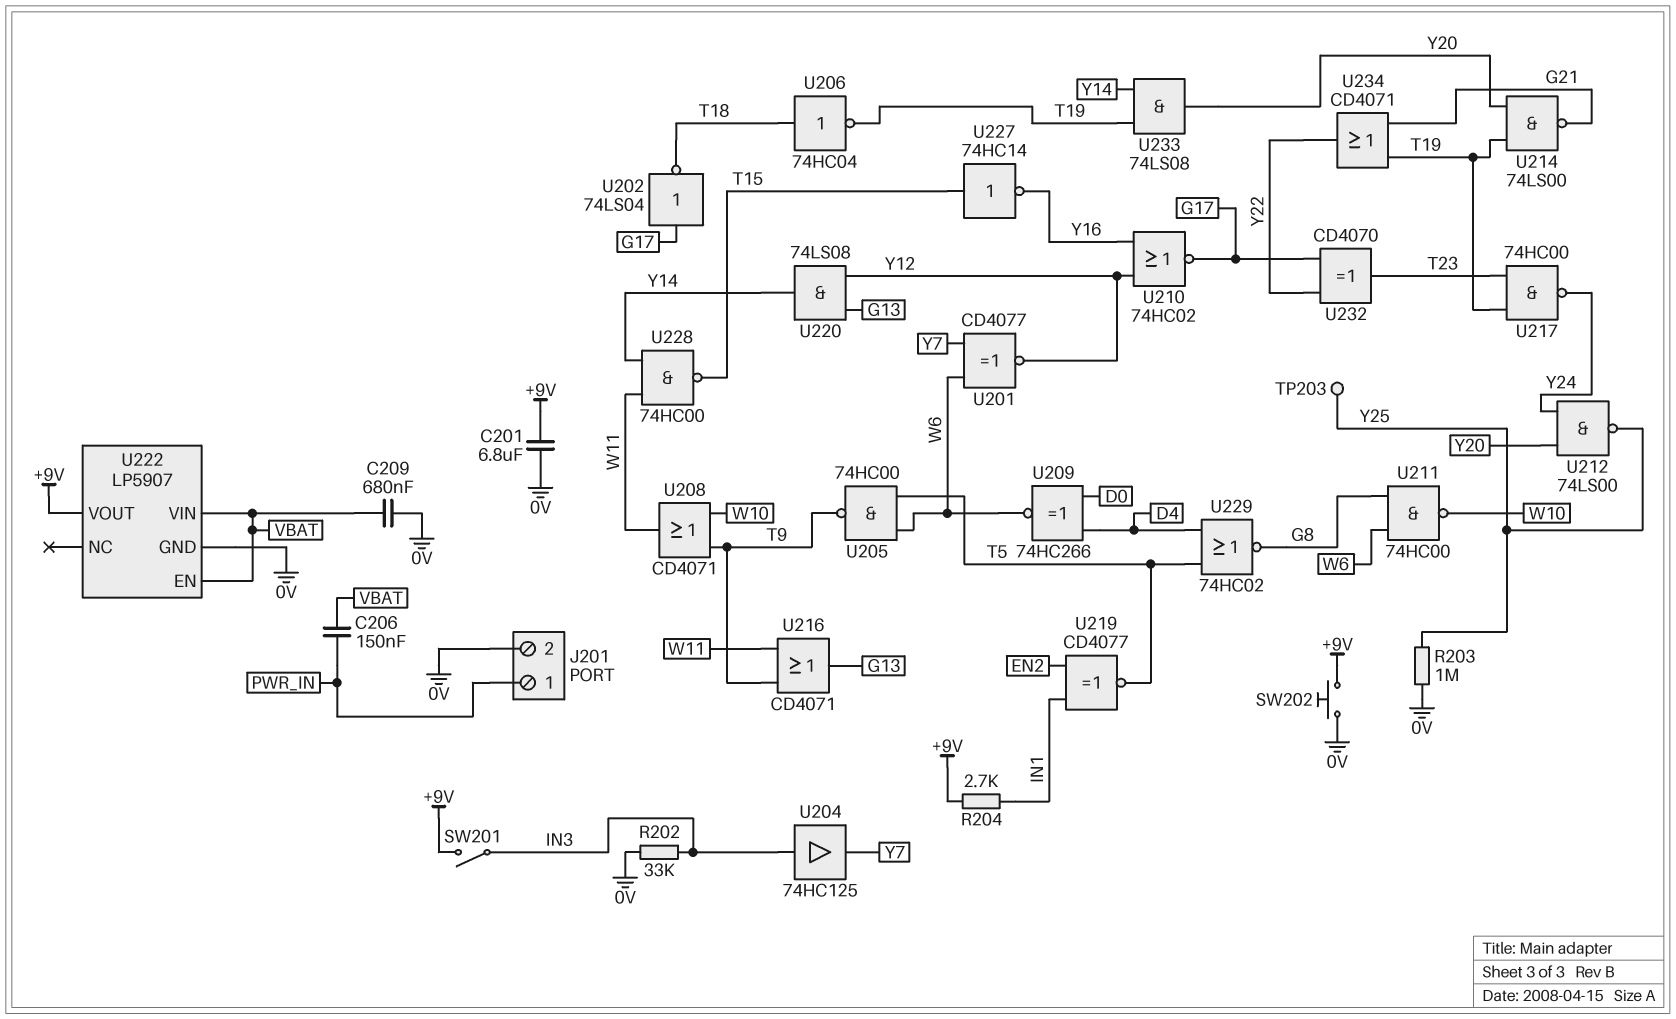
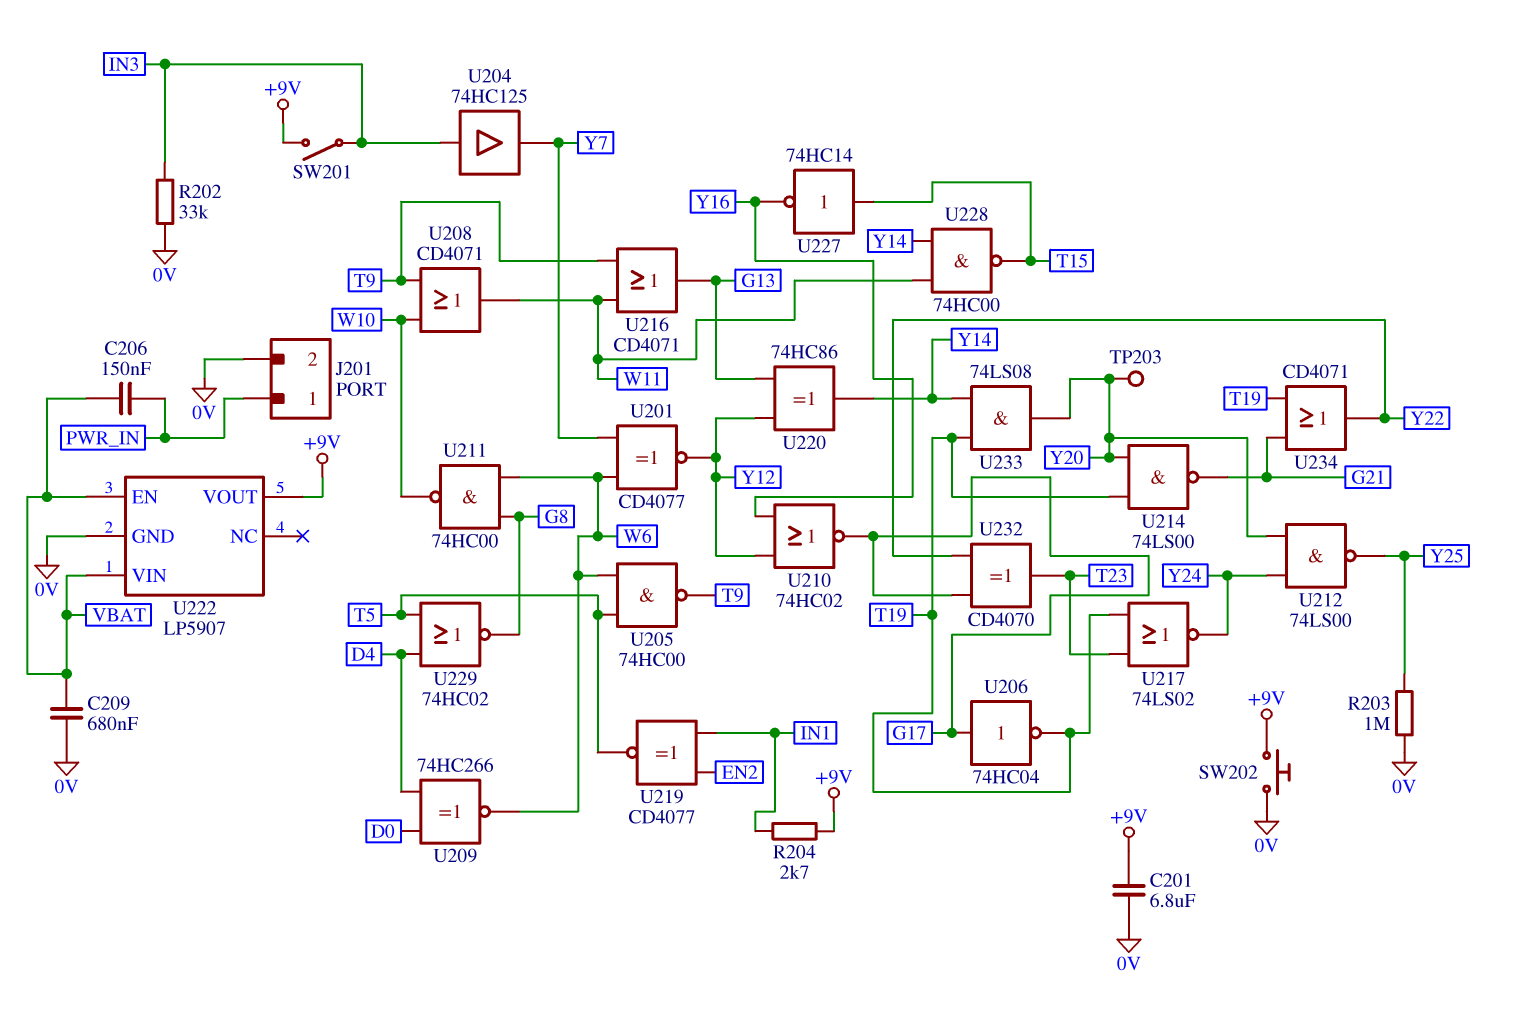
TP203: test point (Y25) -> test point (Y20)
U202: NOT 74LS04 (in G17, out T18) -> none
U206: NOT 74HC04 (in T18, out T19) -> NOT 74HC04 (in G17, out T19)
U217: NAND 74HC00 (in T19, in T23, out Y24) -> NOR 74LS02 (in T19, in T23, out Y24)
U220: AND 74LS08 (in G13, in Y12, out Y14) -> XOR 74HC86 (in G13, in Y12, out Y14)

